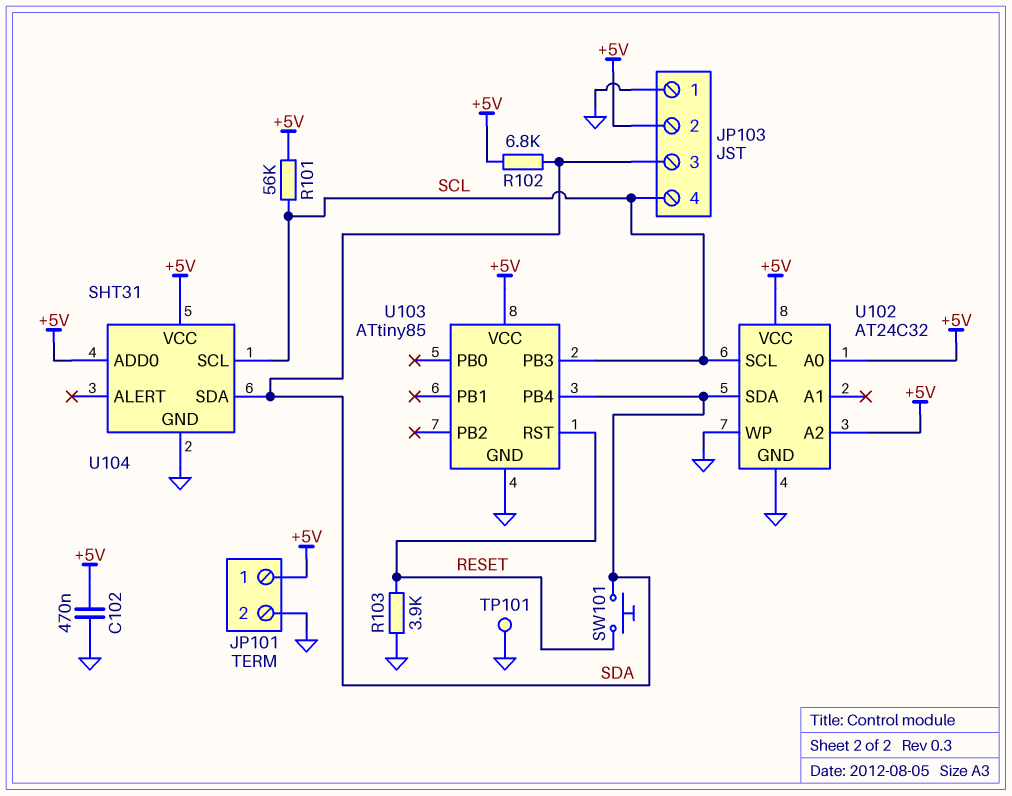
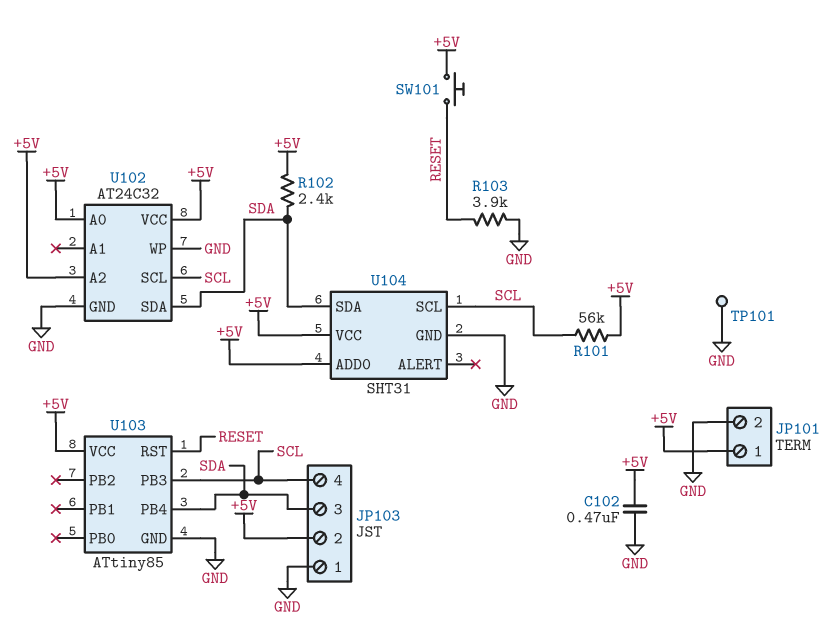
R102: 6.8k (+5V, SDA) -> 2.4k (+5V, SDA)
SW101: button (RESET, SDA) -> button (+5V, RESET)

